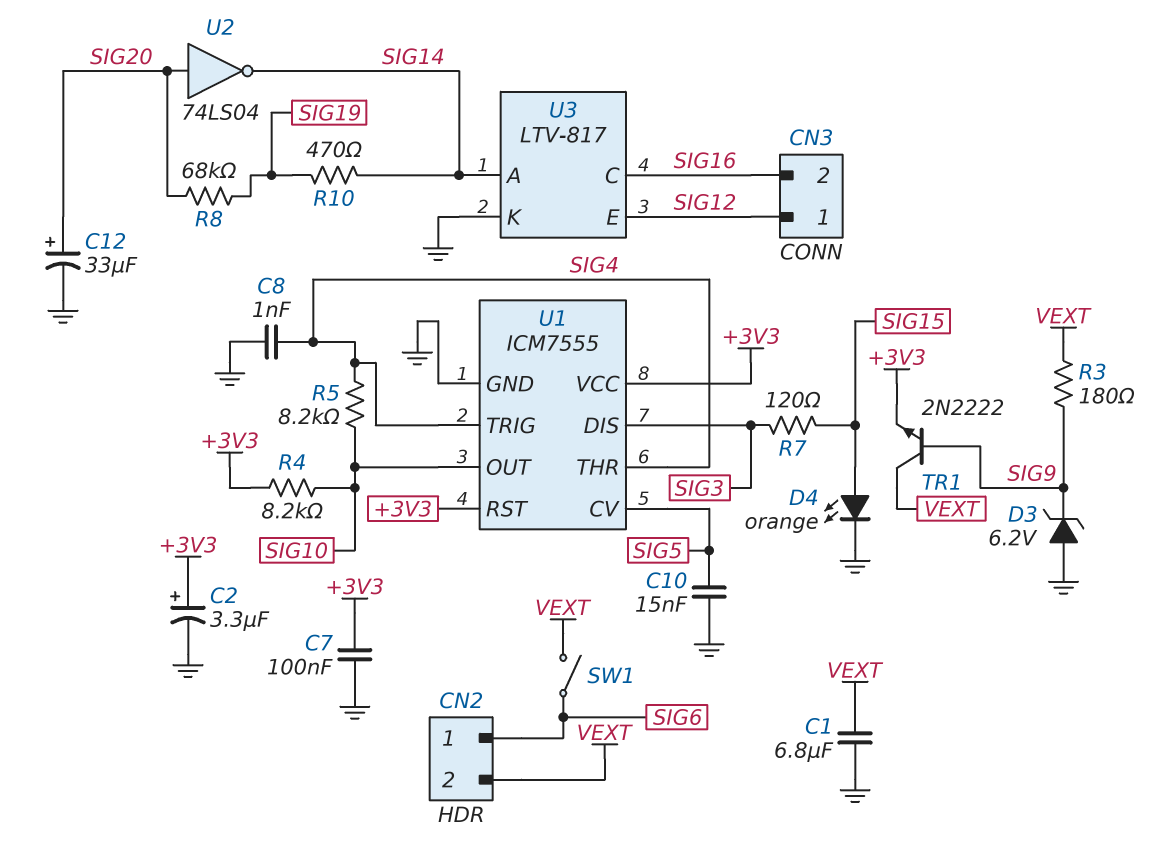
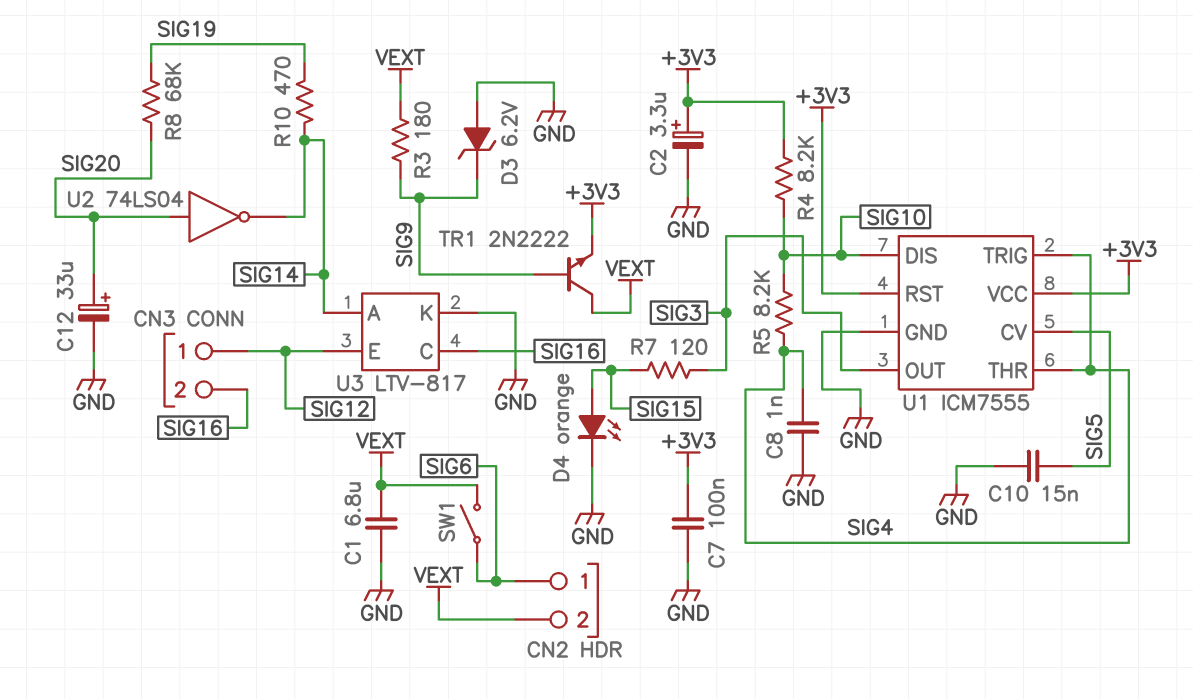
U1 pin DIS: SIG3 -> SIG10
U1 pin OUT: SIG10 -> SIG3

